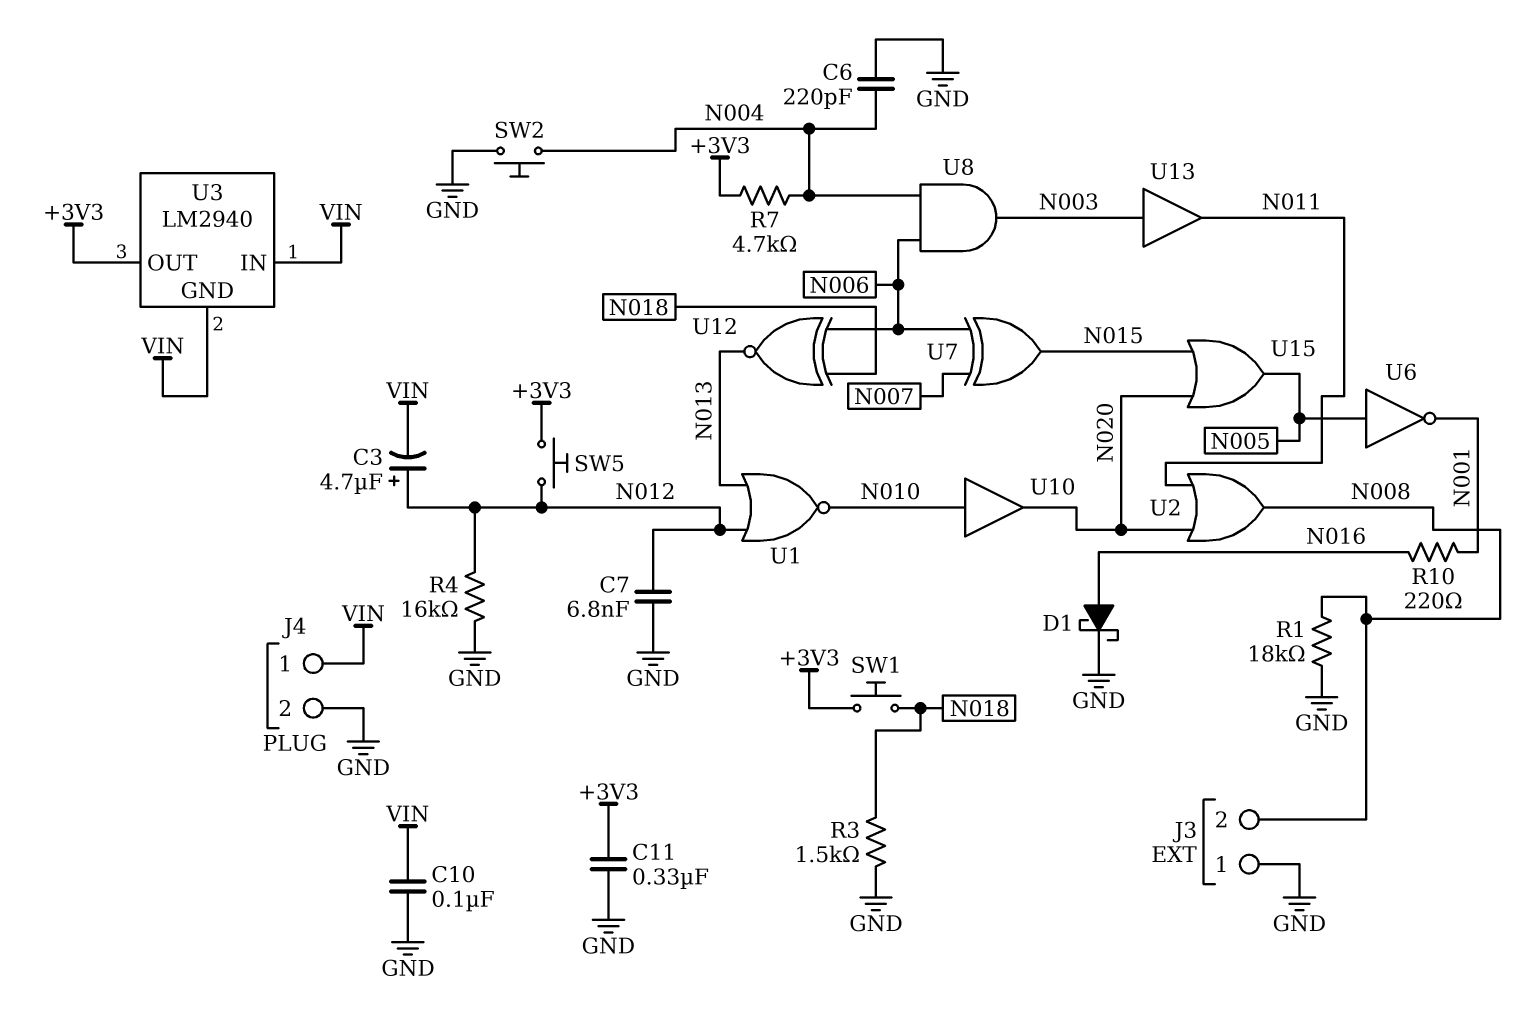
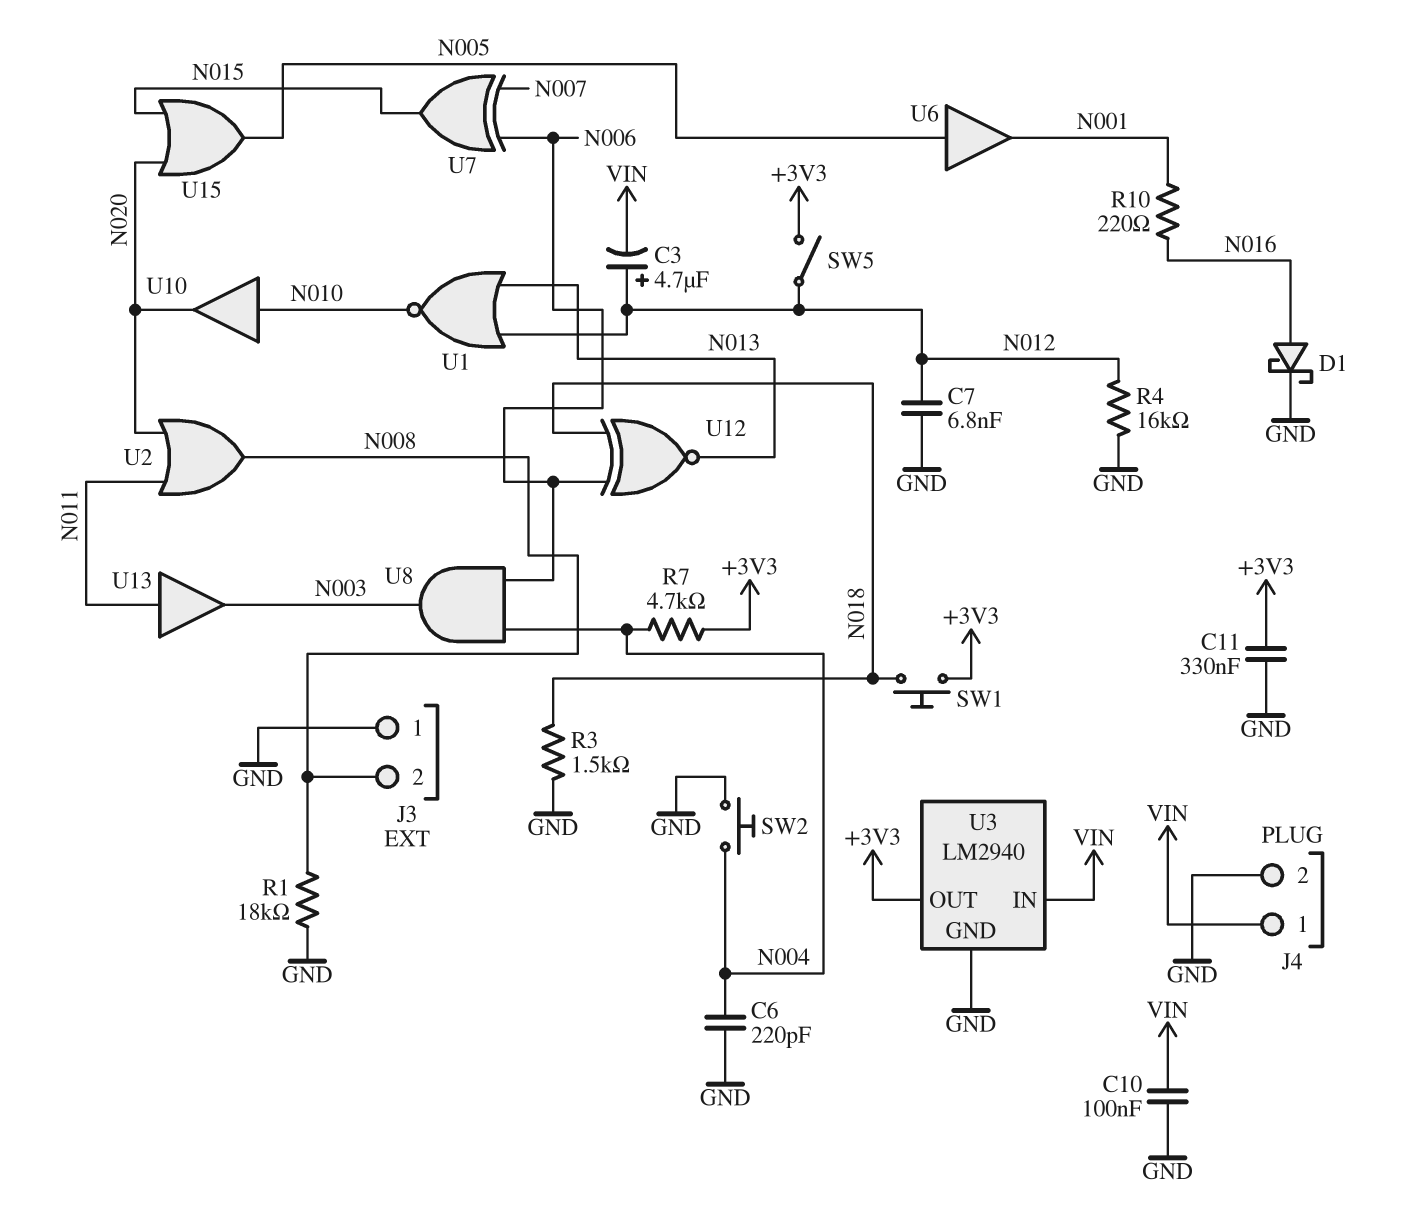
SW5: button (+3V3, N012) -> switch (+3V3, N012)
U3 pin GND: VIN -> GND
U6: NOT (in N005, out N001) -> buffer (in N005, out N001)
U13: buffer (in N003, out N011) -> buffer (in N011, out N003)

